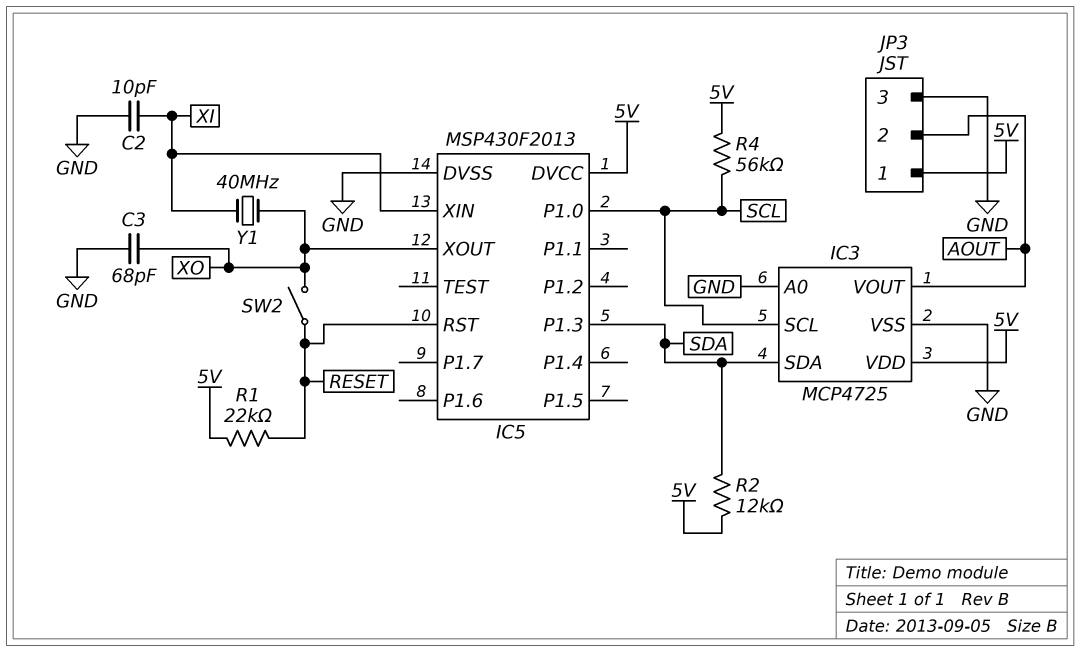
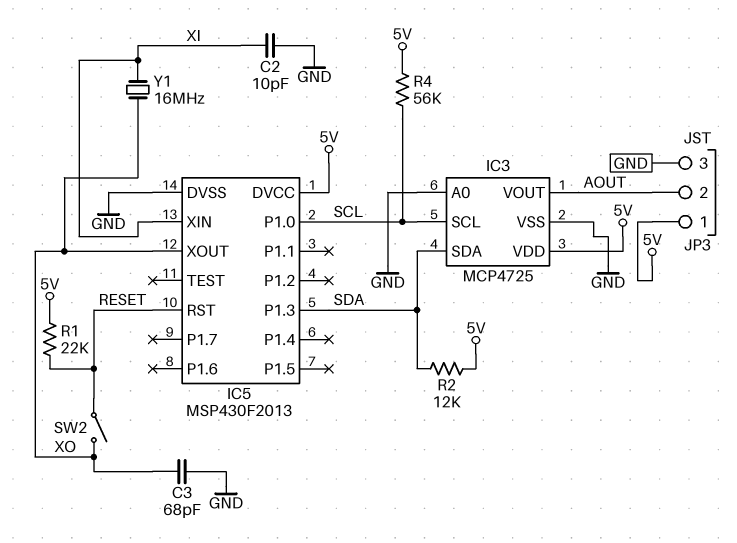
Y1: 40MHz (XI, XO) -> 16MHz (XI, XO)

